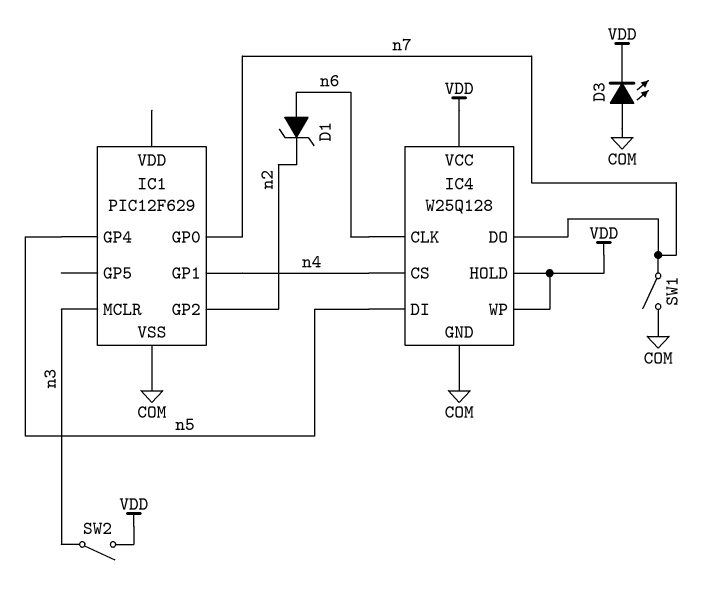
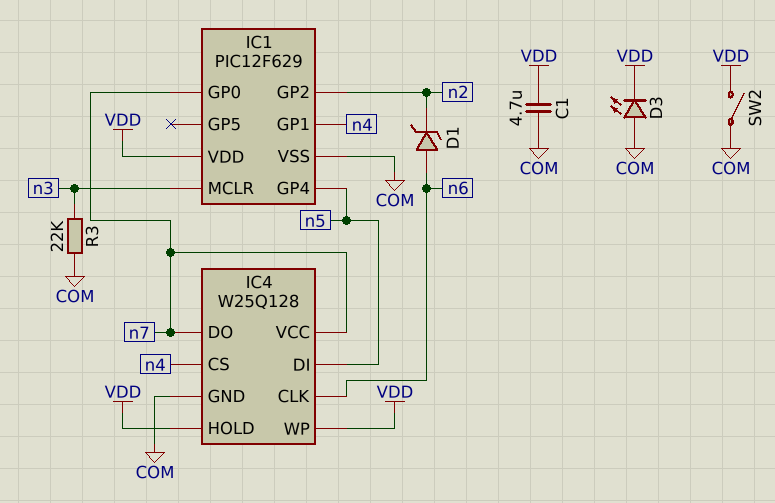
C1: none -> 4.7uF (COM, VDD)
IC1 pin VDD: none -> VDD
IC4 pin VCC: VDD -> n7
R3: none -> 22k (COM, n3)
SW1: switch (COM, n7) -> none
SW2: switch (VDD, n3) -> switch (COM, VDD)

